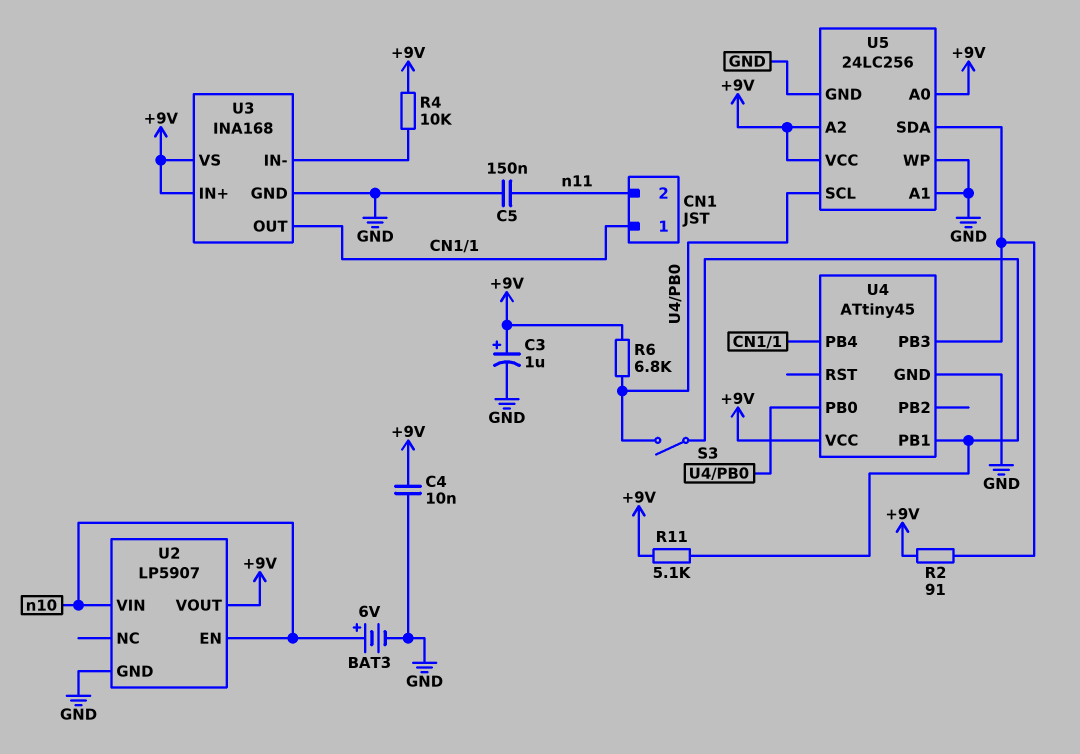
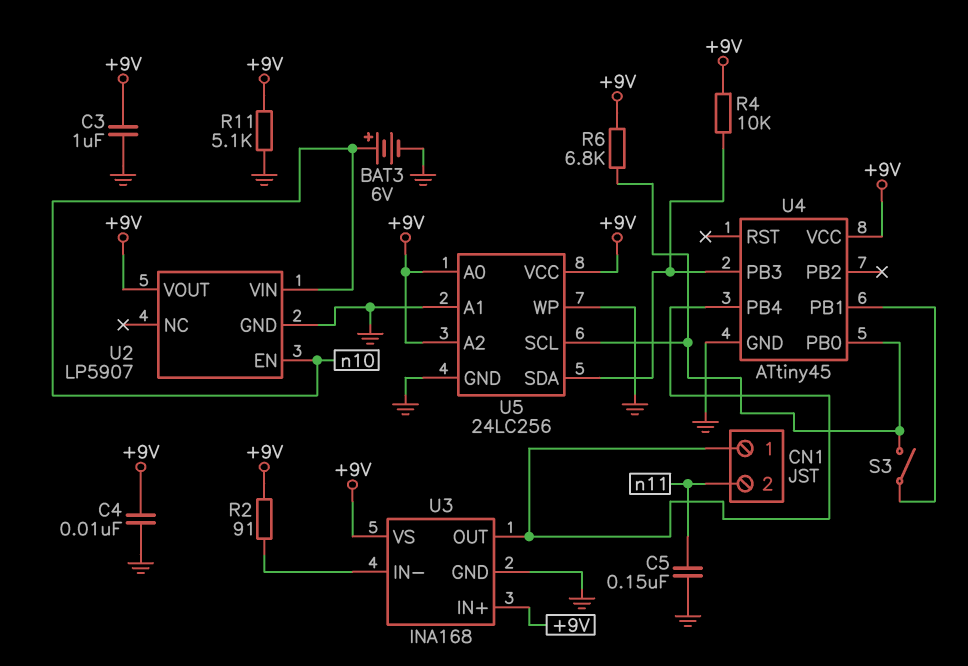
C3: 1uF (plus +9V, minus GND) -> 1uF (+9V, GND)
R2: 91 (+9V, U4/PB3) -> 91 (+9V, U3/IN-)
R4: 10k (+9V, U3/IN-) -> 10k (+9V, U4/PB3)
R11: 5.1k (+9V, U4/PB1) -> 5.1k (+9V, GND)

